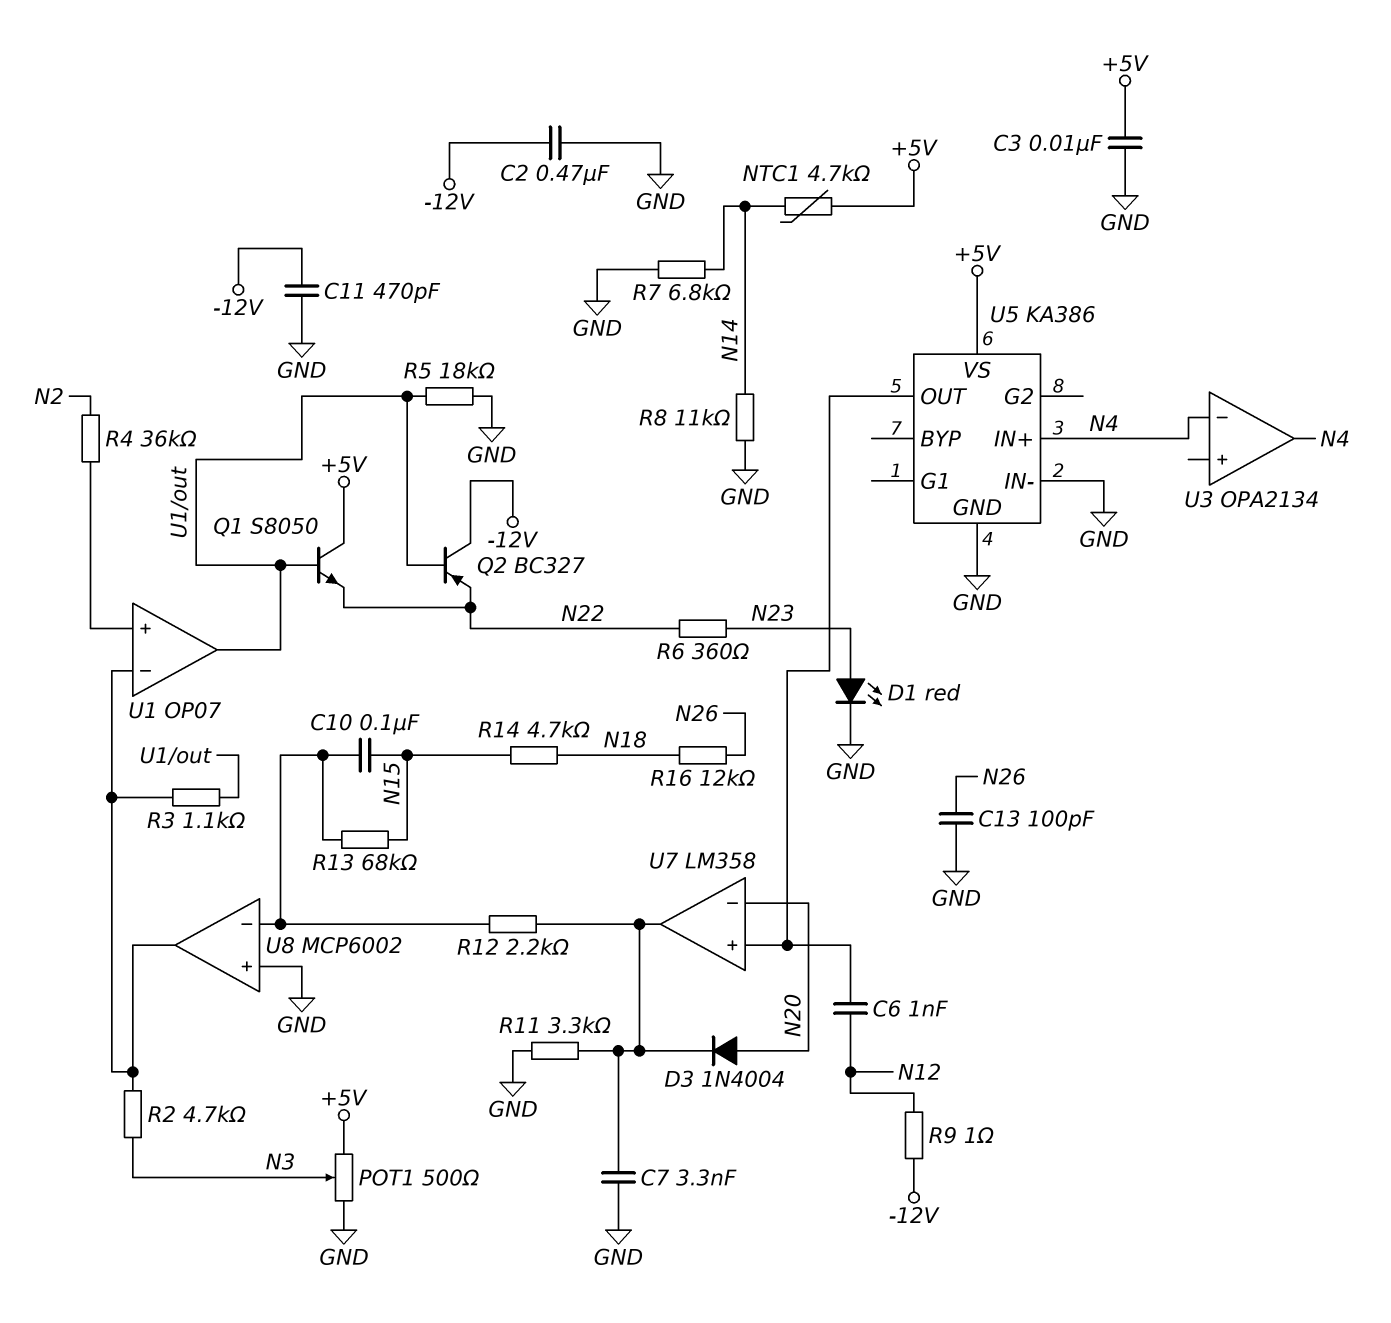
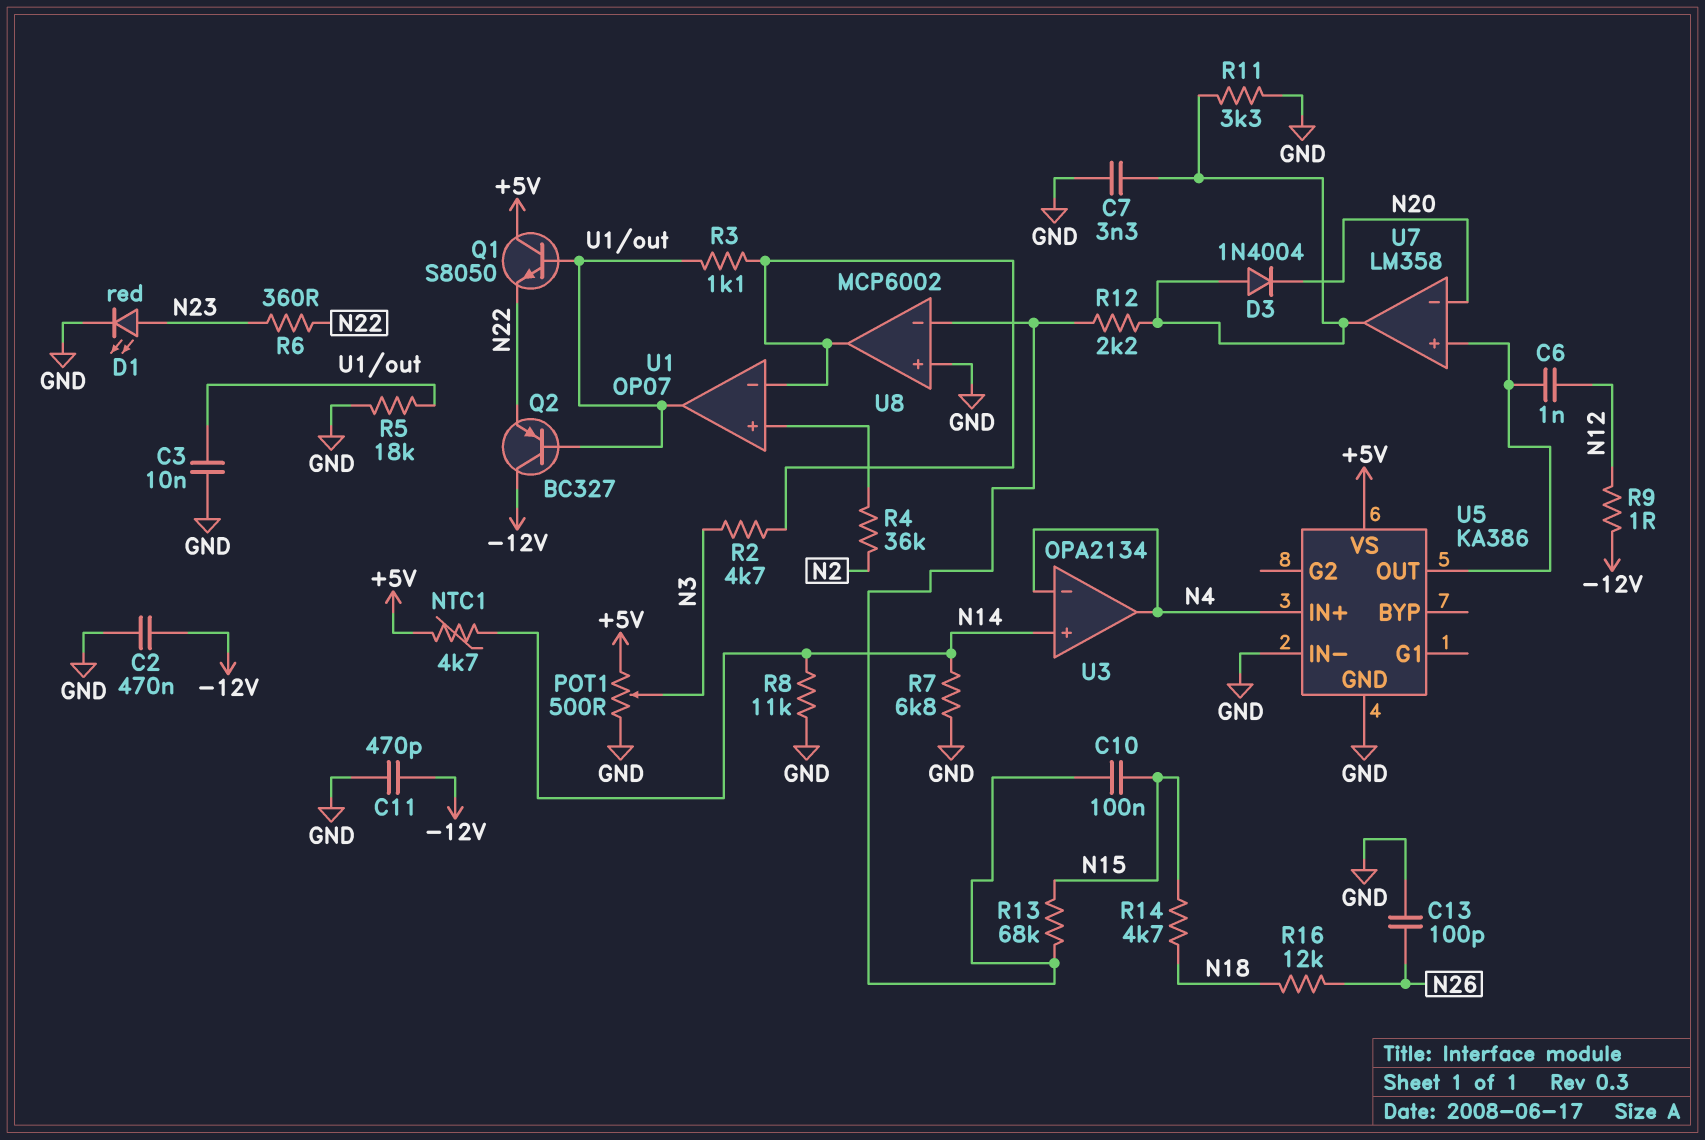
C3: 10nF (+5V, GND) -> 10nF (GND, U1/out)
D3: diode 1N4004 (A N20, K U7/out) -> diode 1N4004 (A U7/out, K N20)
U3 pin in+: none -> N14

